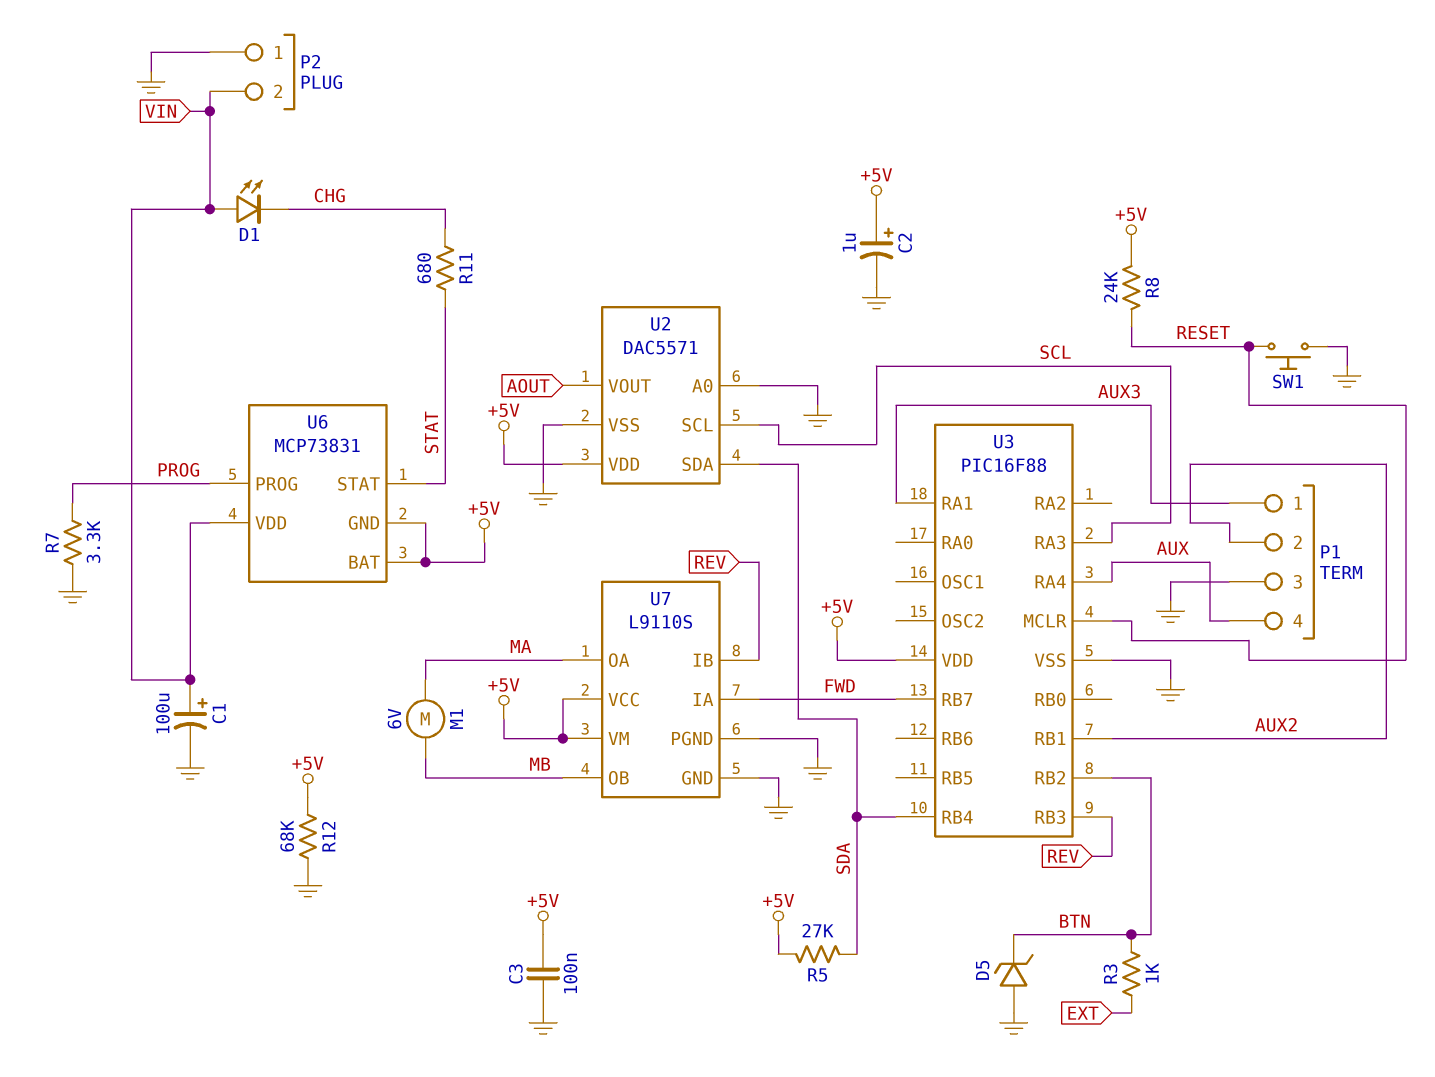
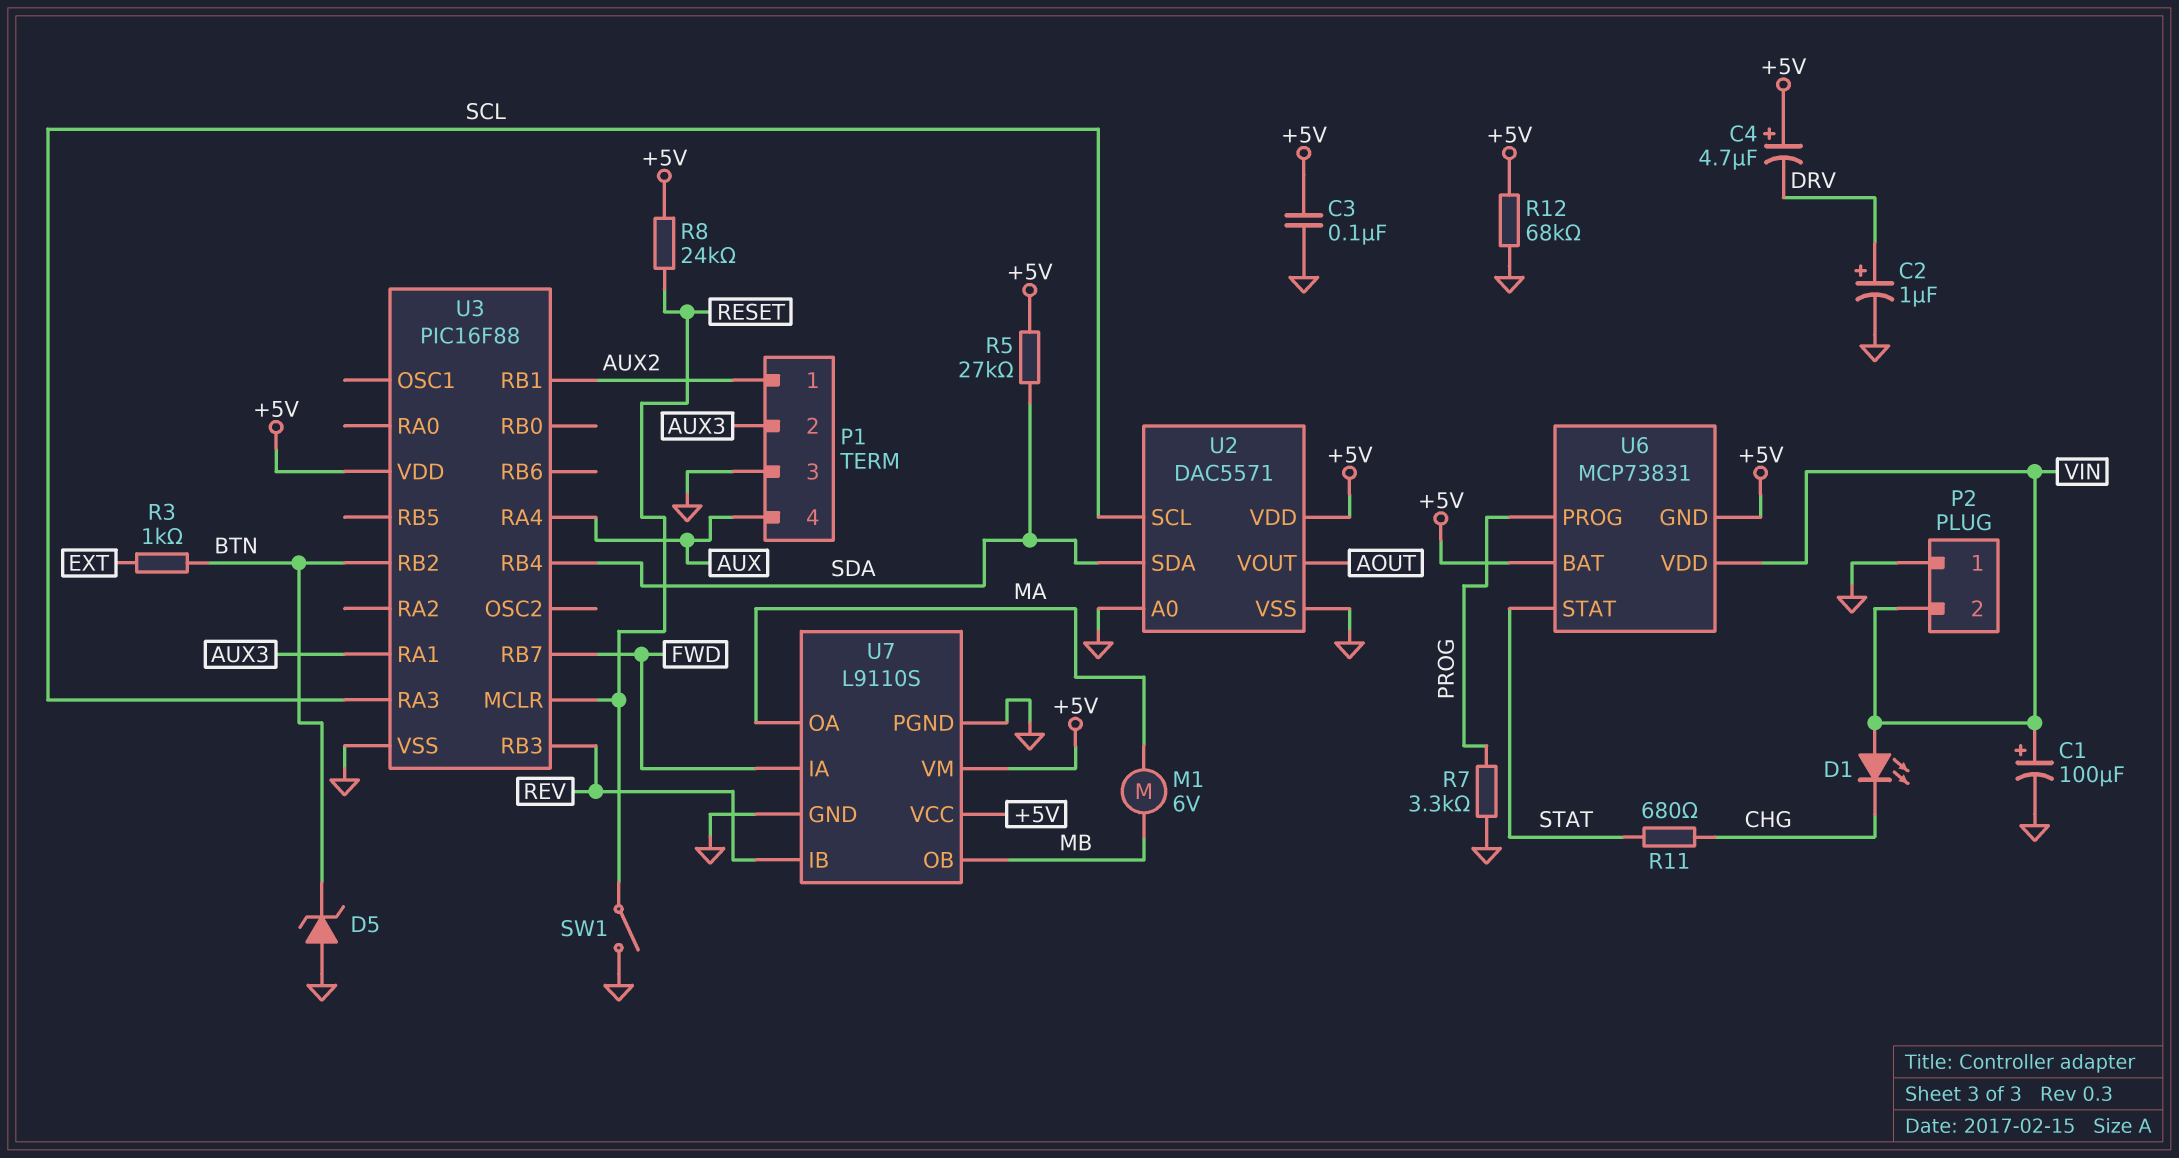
C2: 1uF (plus +5V, minus GND) -> 1uF (plus DRV, minus GND)
C4: none -> 4.7uF (plus +5V, minus DRV)
P1 pin 1: AUX3 -> AUX2
P1 pin 2: AUX2 -> AUX3
SW1: button (GND, RESET) -> switch (GND, RESET)

